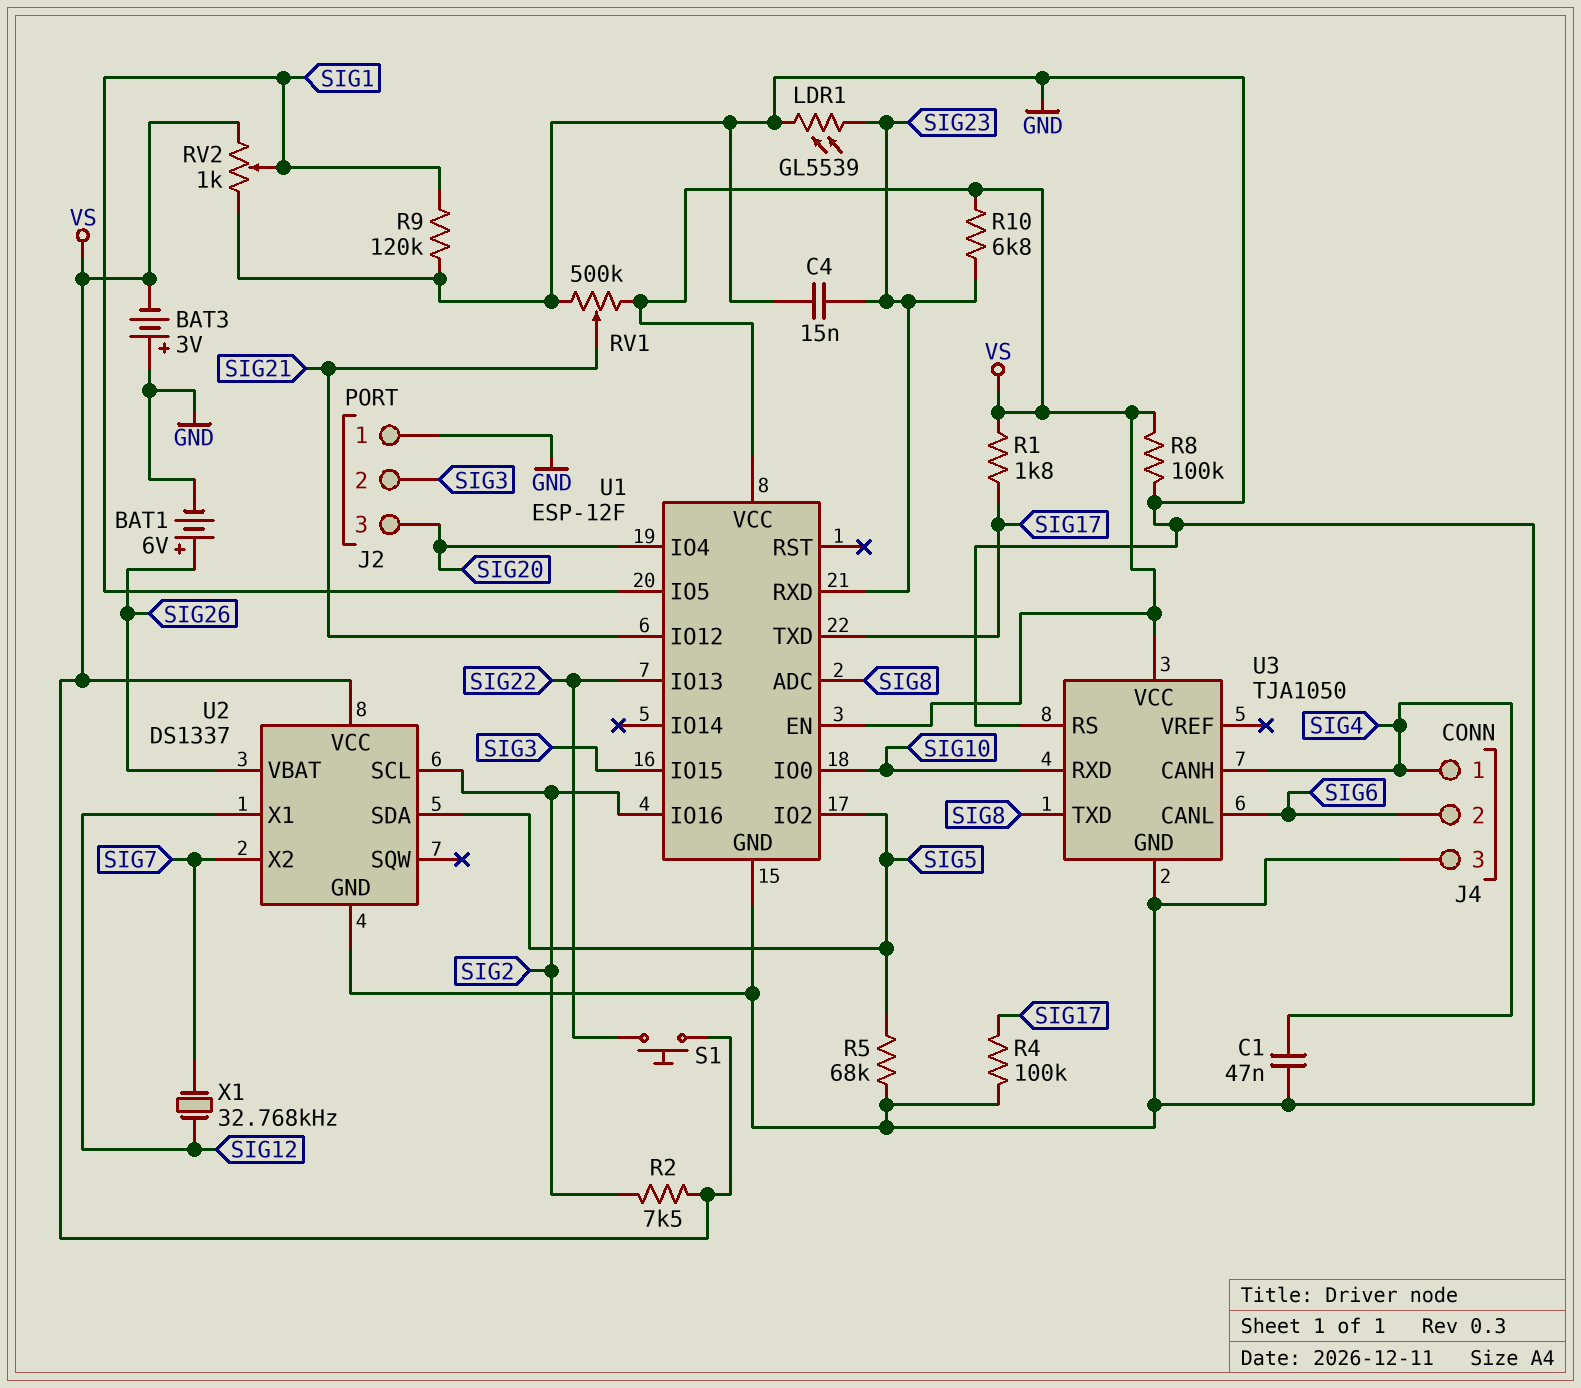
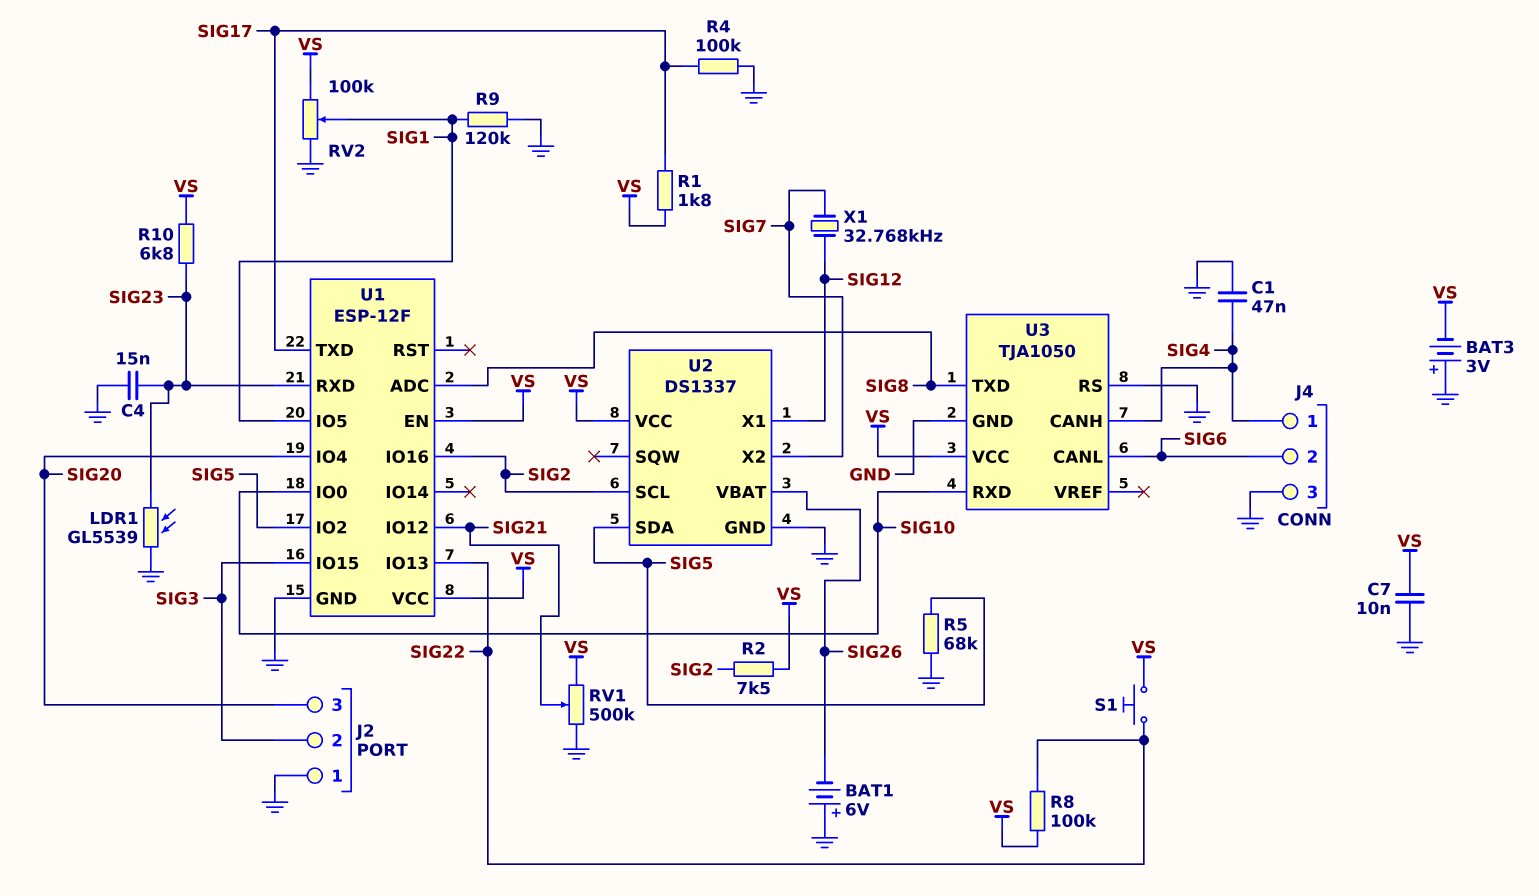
BAT1: 6V (plus SIG26, minus GND) -> 6V (plus GND, minus SIG26)
C7: none -> 10nF (GND, VS)
R8: 100k (GND, VS) -> 100k (SIG22, VS)
RV2: 1k (GND, VS, wiper SIG1) -> 100k (GND, VS, wiper SIG1)

